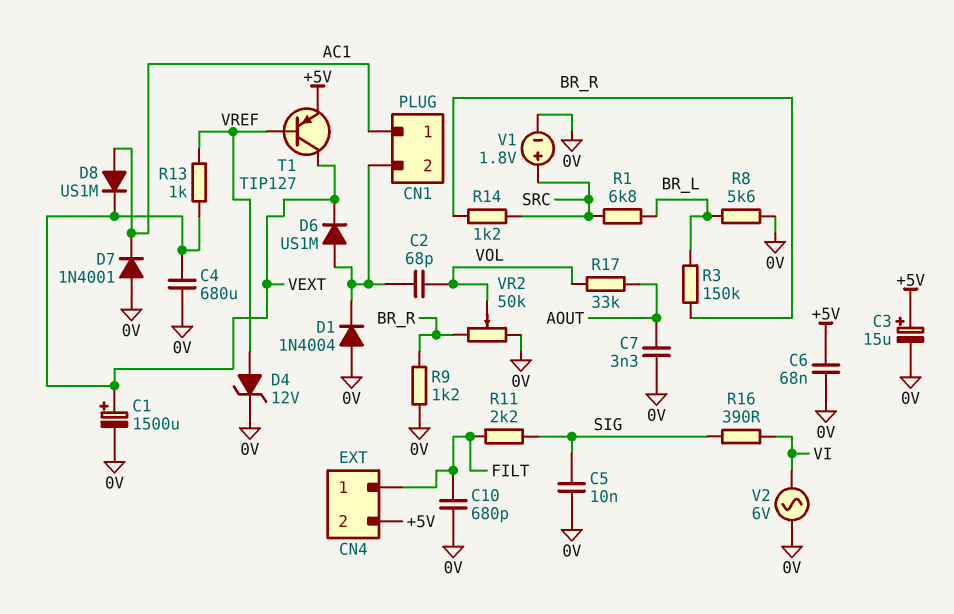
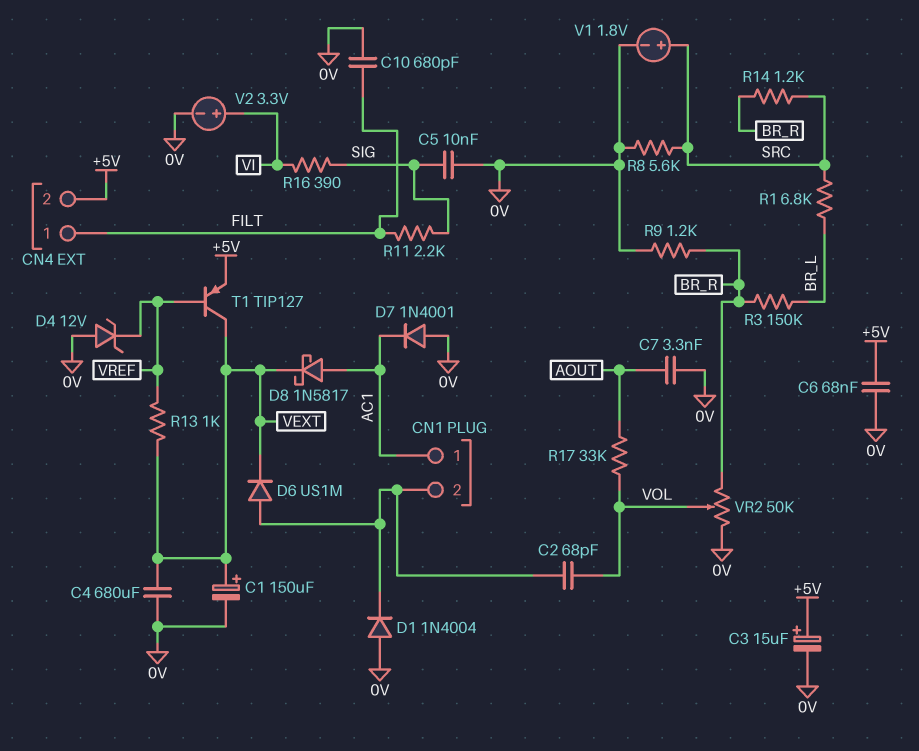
C1: 1500uF (plus VEXT, minus 0V) -> 150uF (plus VEXT, minus 0V)
D4: zener 12V (A VREF, K 0V) -> zener 12V (A 0V, K VREF)
D8: diode US1M (A AC1, K VEXT) -> schottky 1N5817 (A AC1, K VEXT)
R8: 5.6k (0V, BR_L) -> 5.6k (0V, SRC)
V2: AC 6V (0V, VI) -> 3.3V (plus VI, minus 0V)

